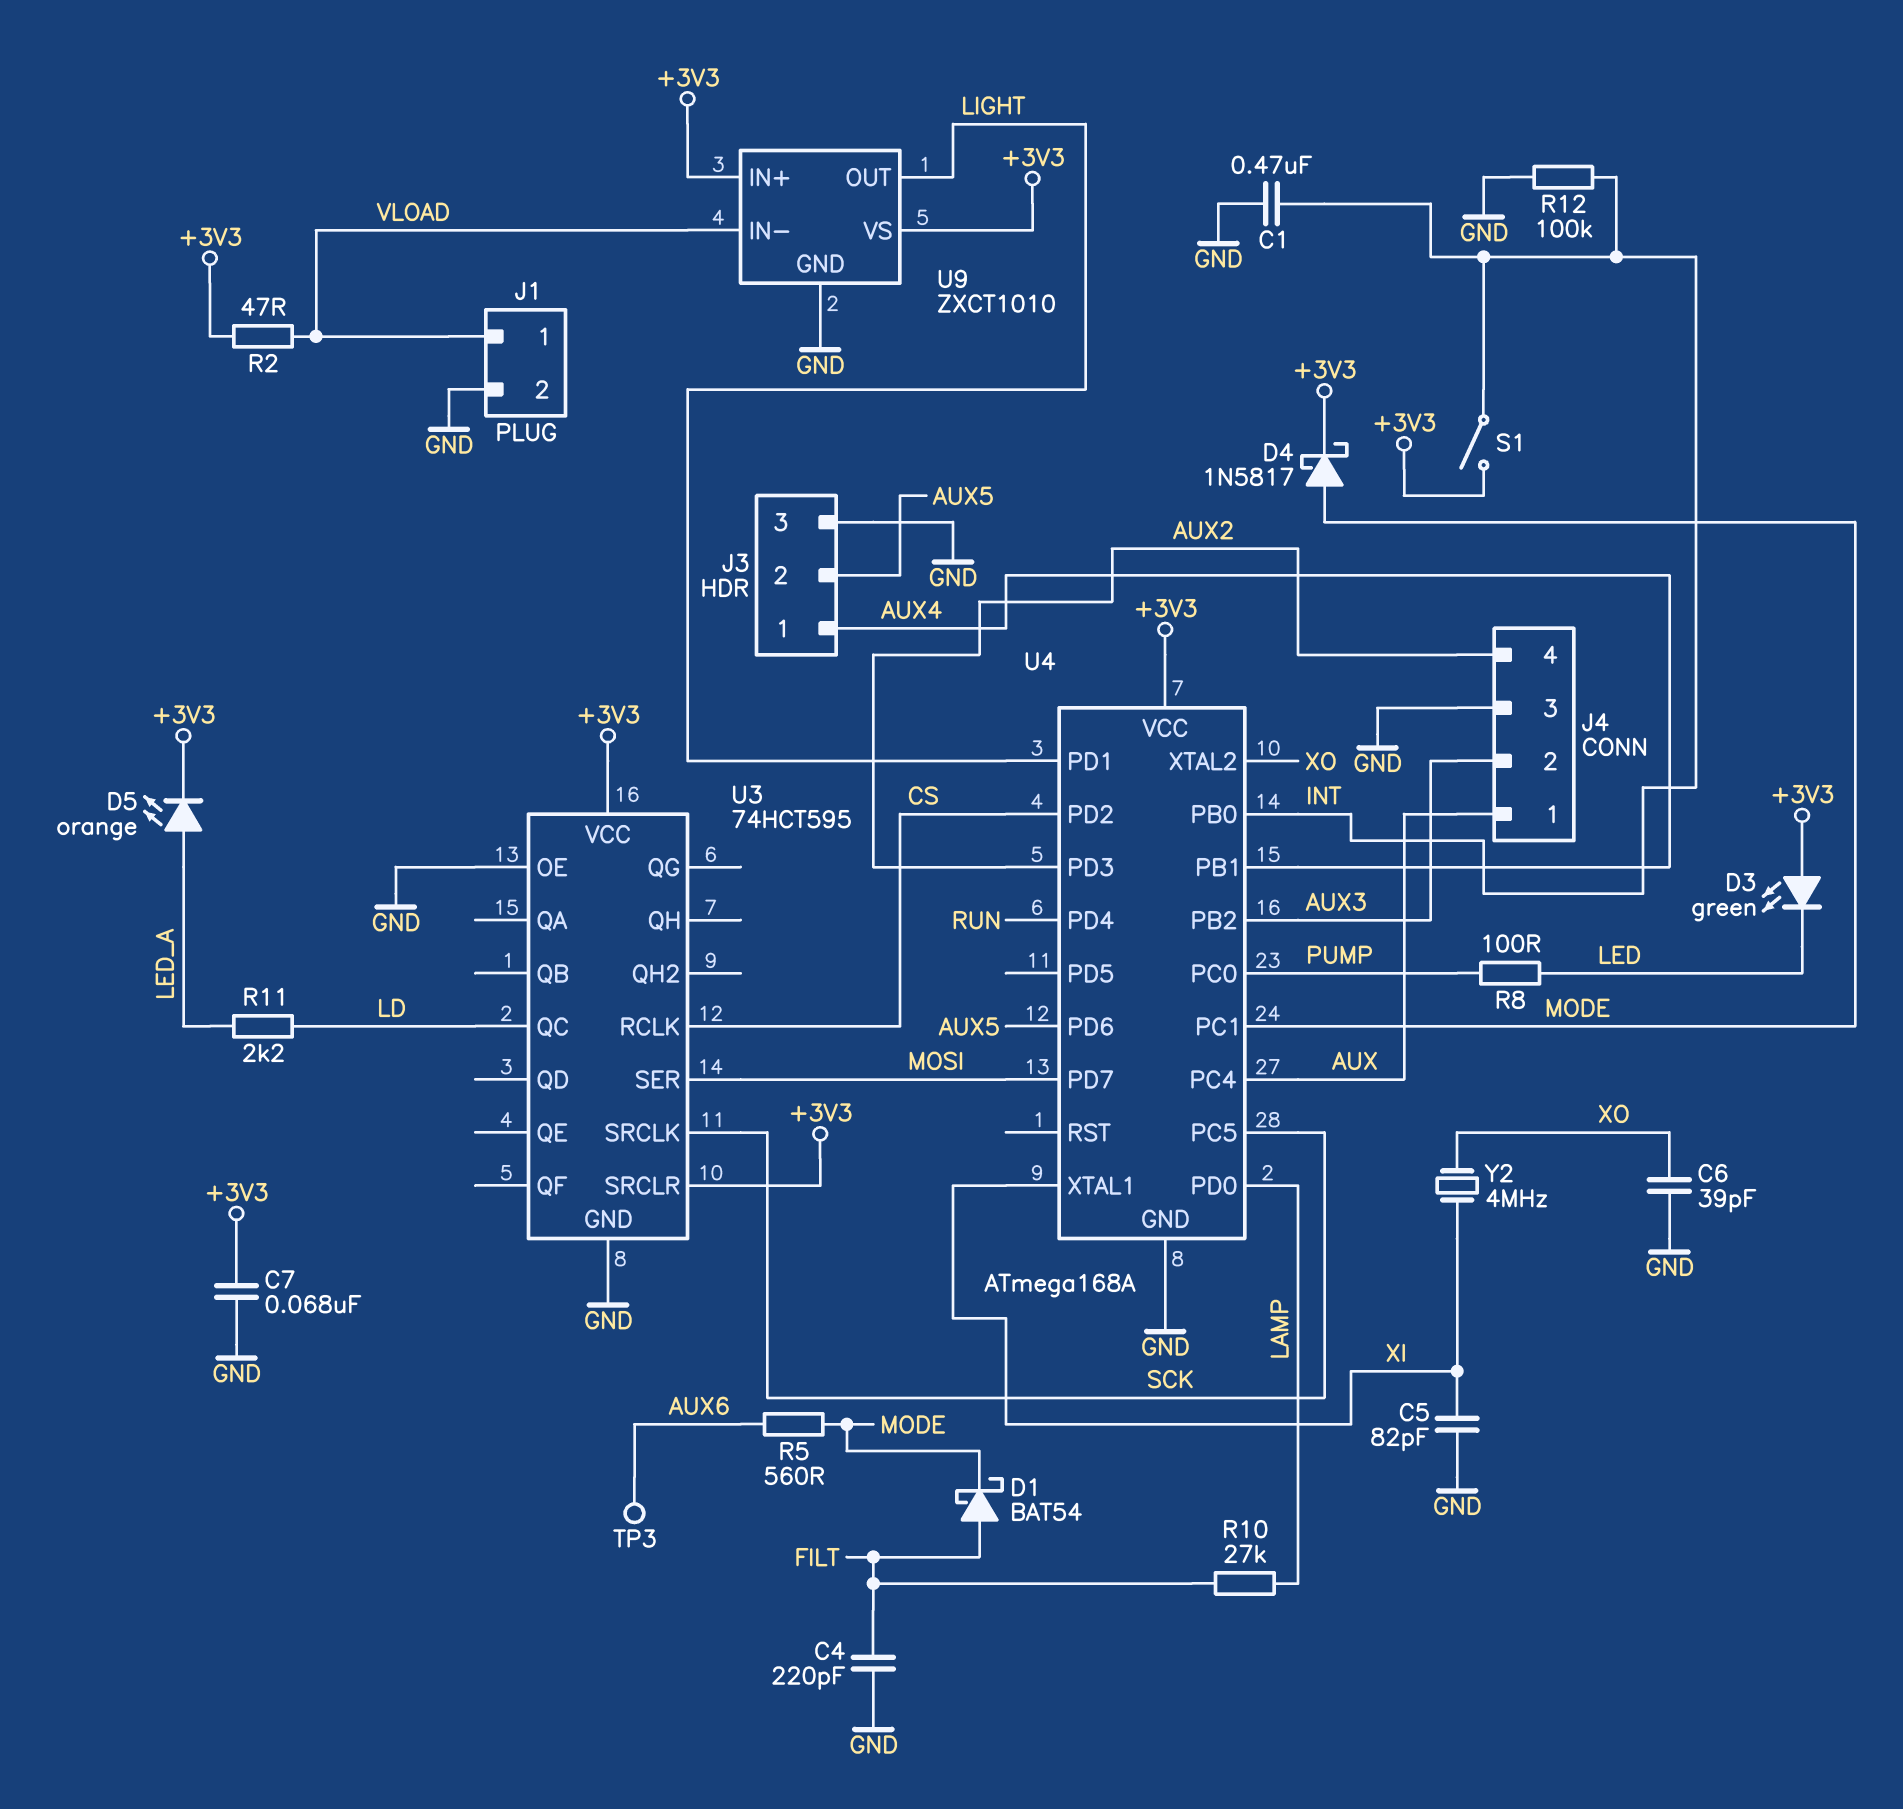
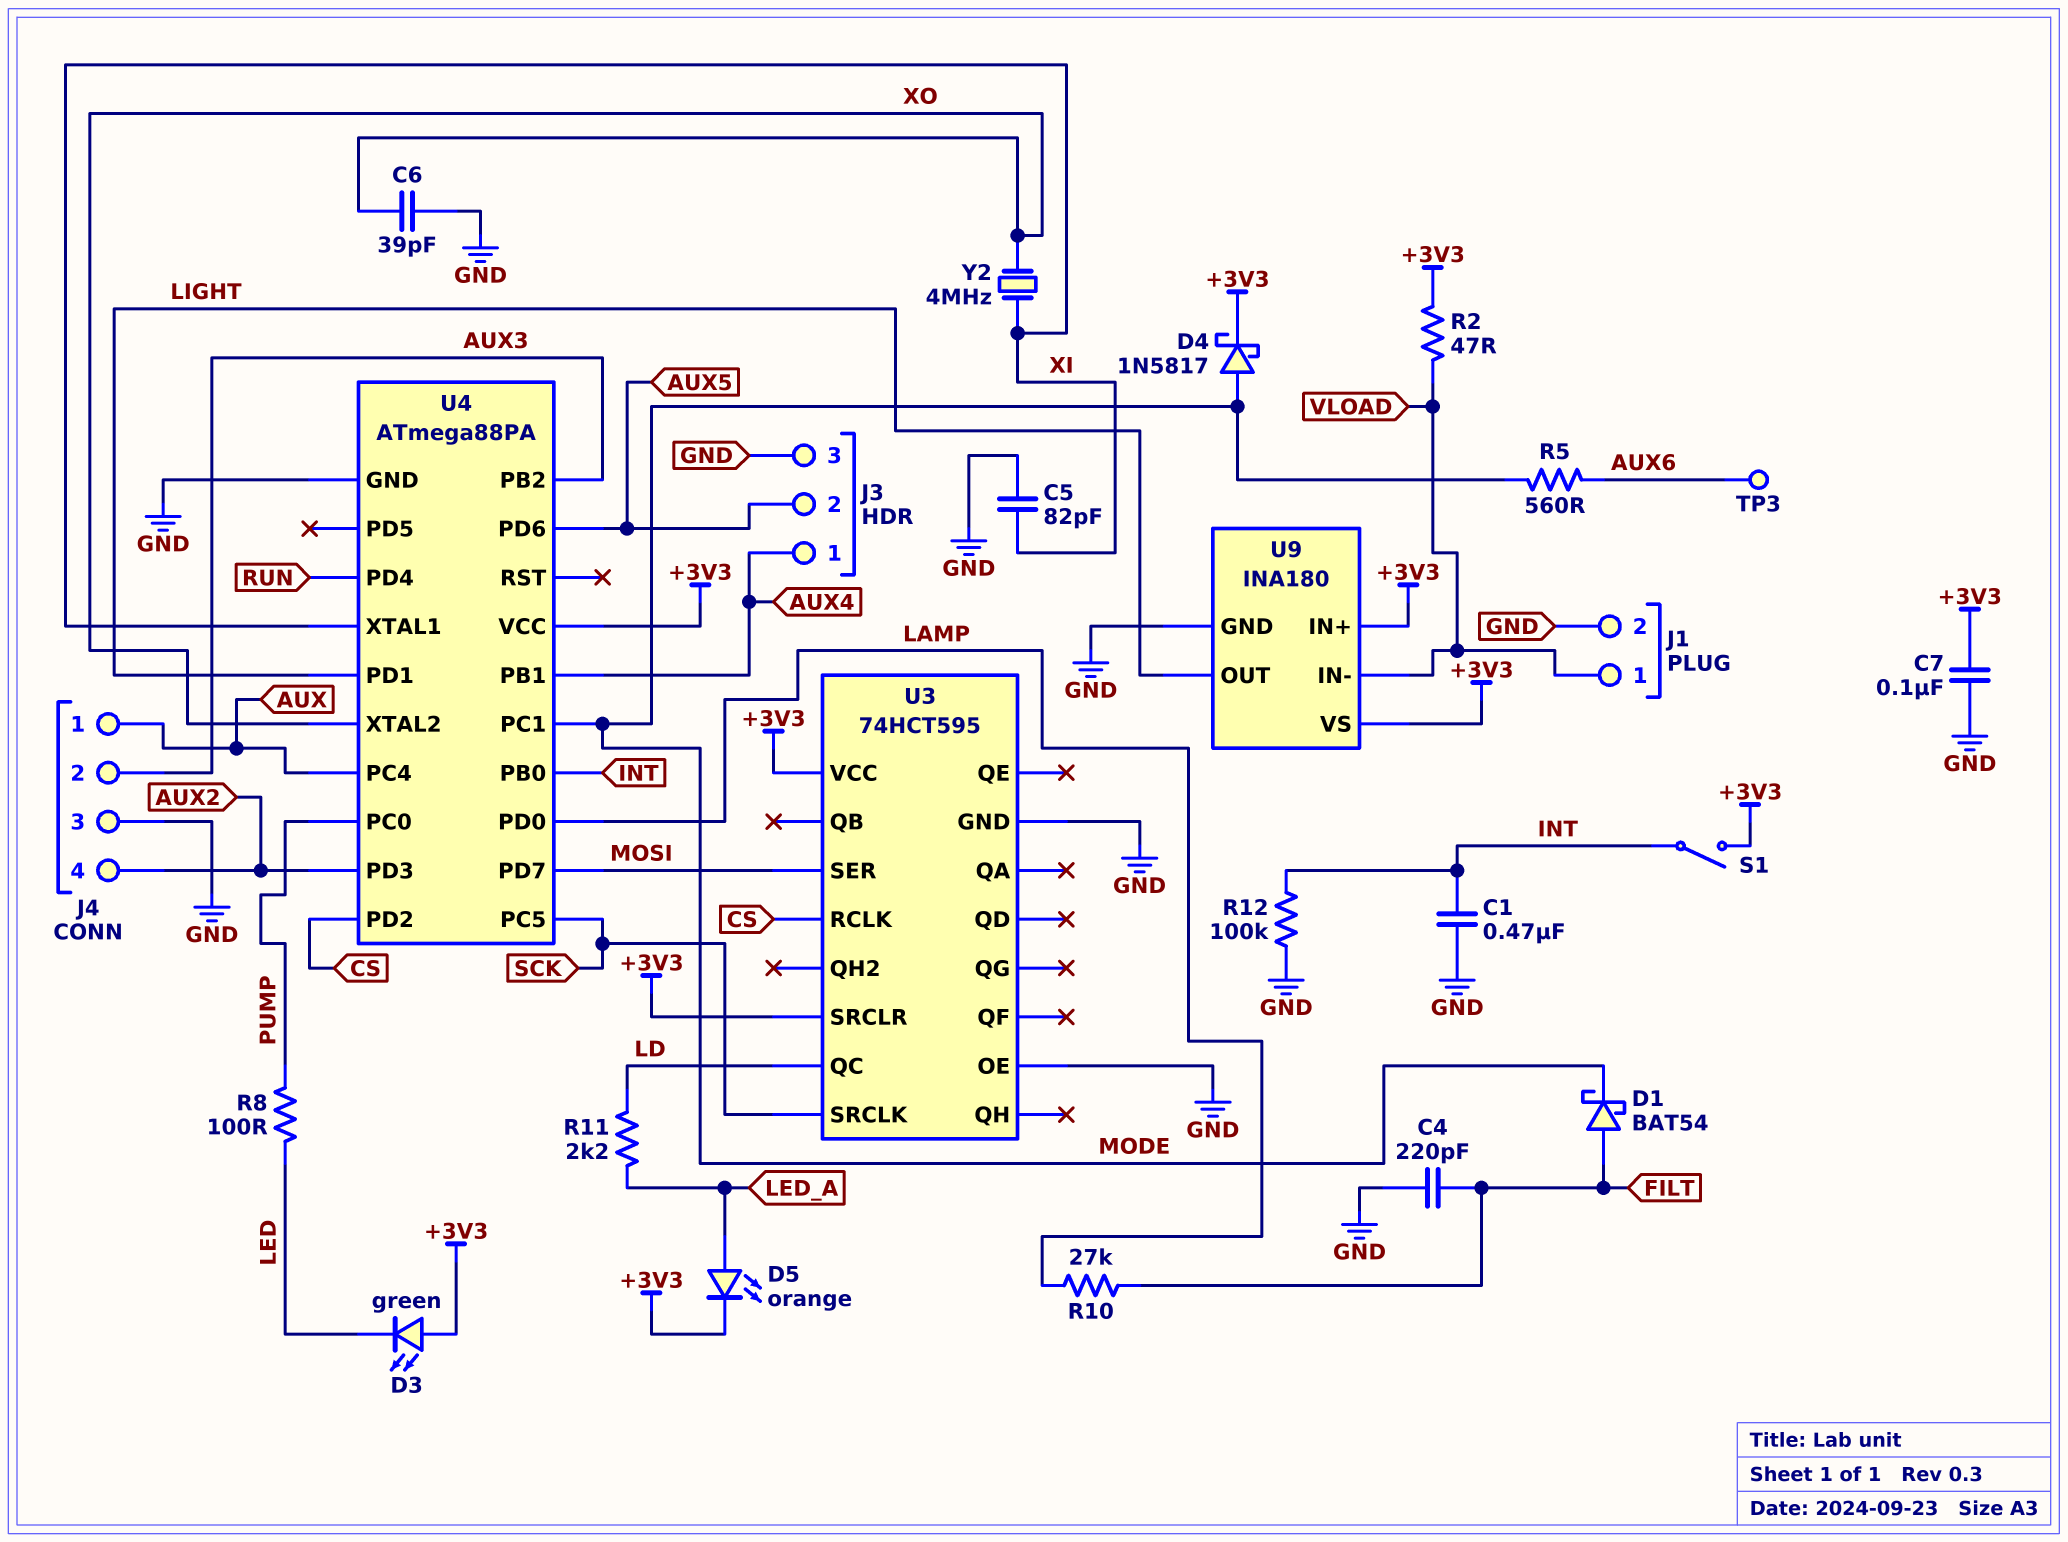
C7: 68nF (+3V3, GND) -> 100nF (+3V3, GND)
U4: ATmega168A -> ATmega88PA
U9: ZXCT1010 -> INA180

